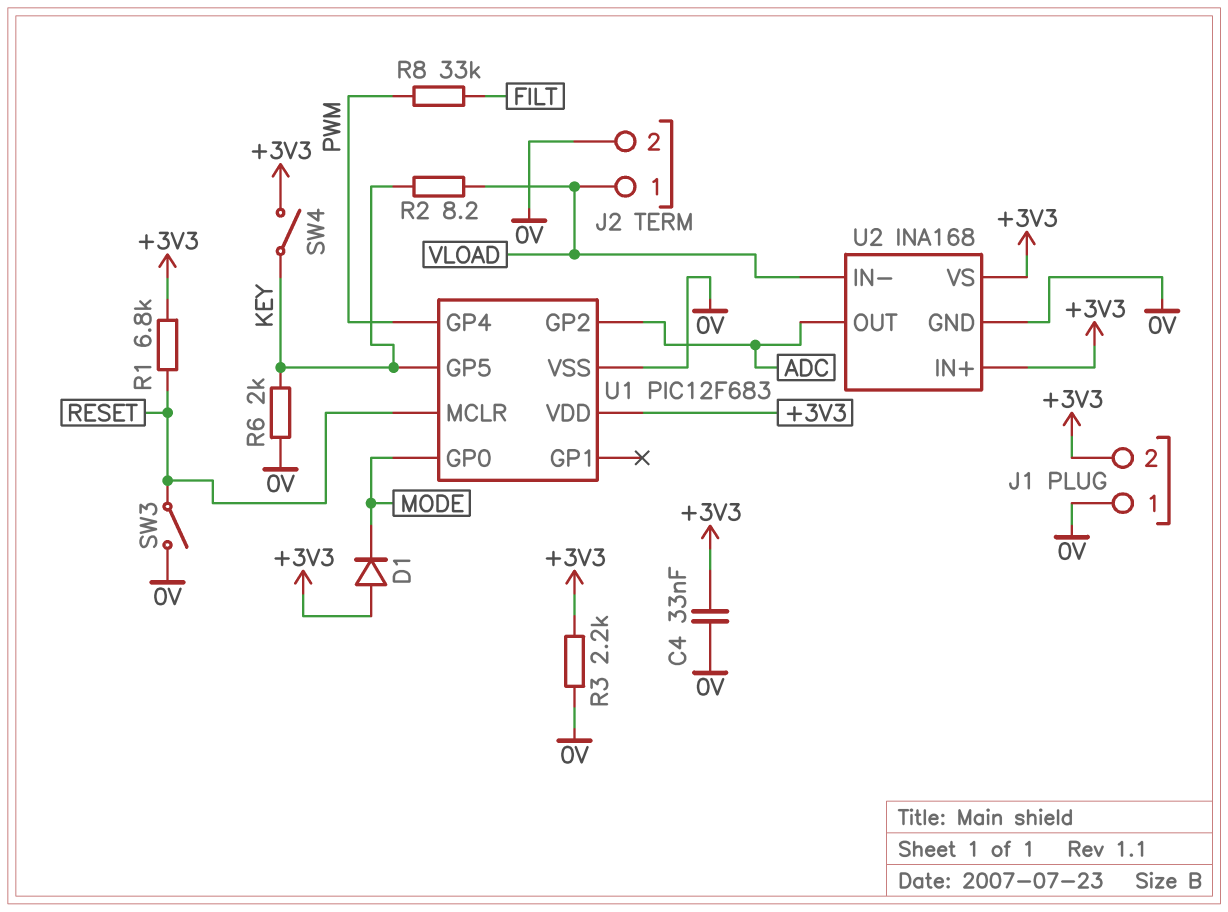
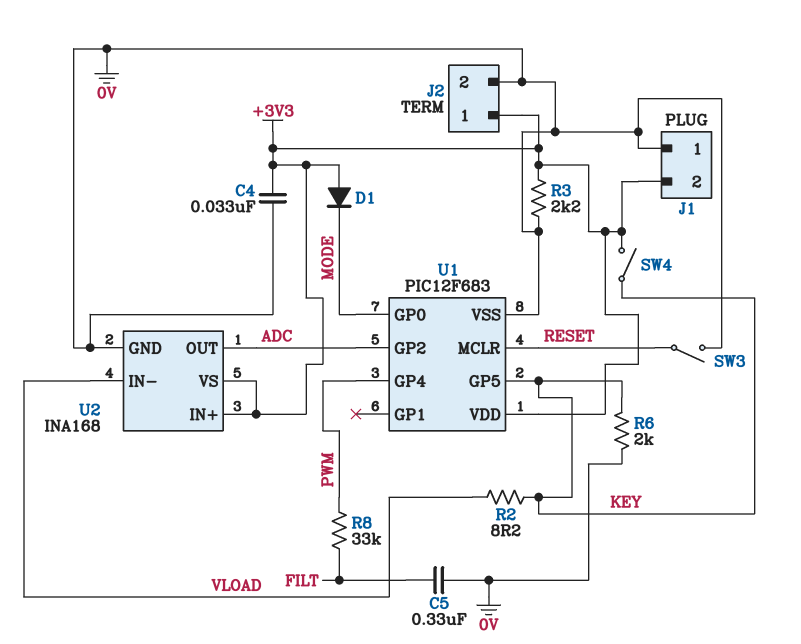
C5: none -> 330nF (0V, FILT)
J2 pin 1: VLOAD -> +3V3
R1: 6.8k (+3V3, RESET) -> none

